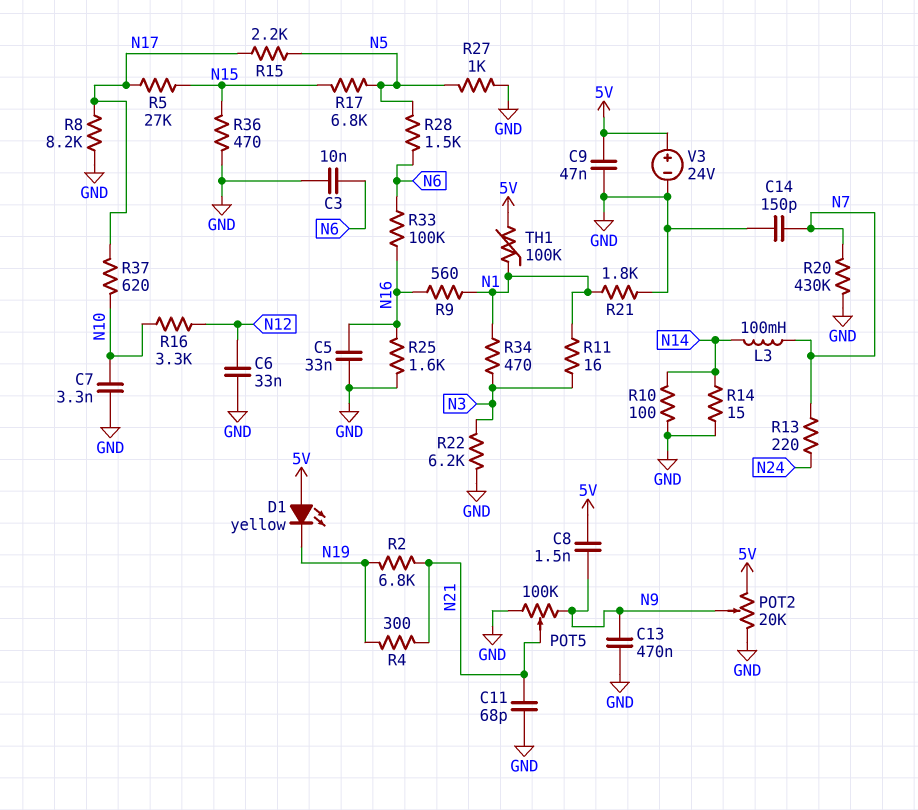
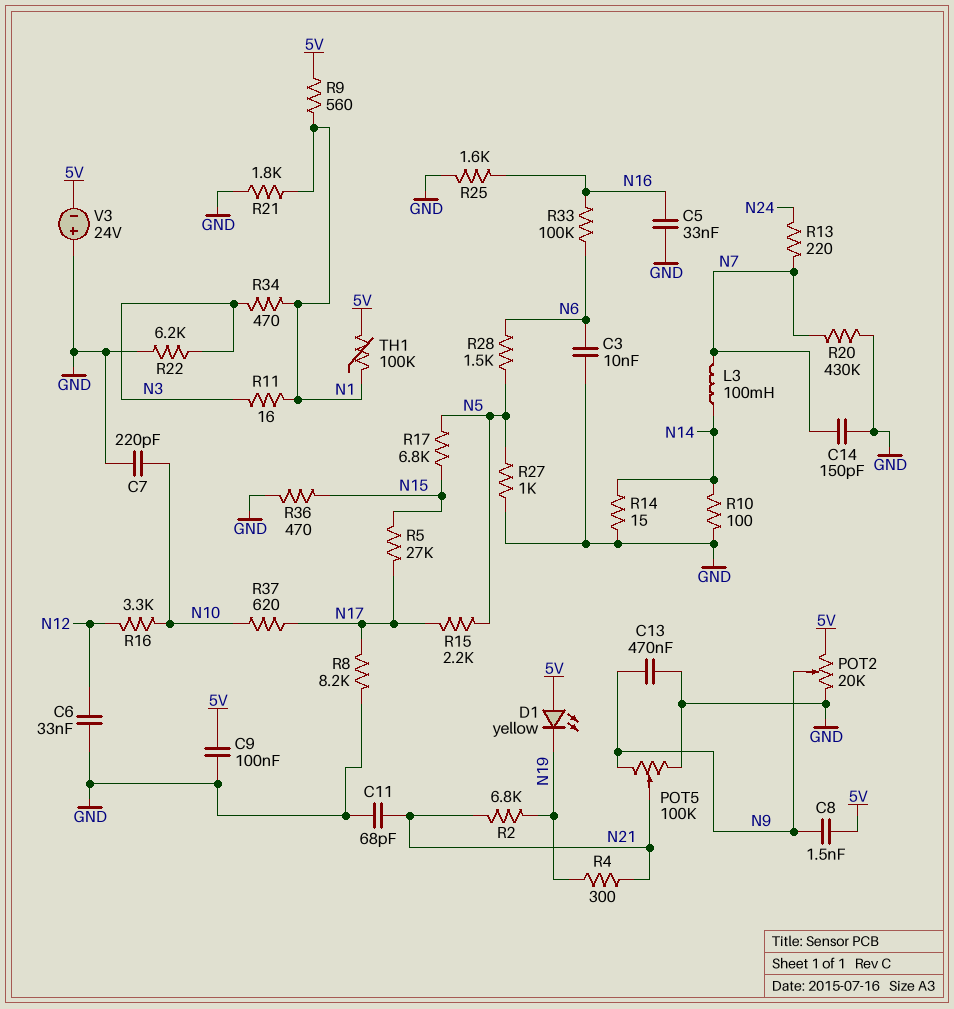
C7: 3.3nF (GND, N10) -> 220pF (GND, N10)
C9: 47nF (5V, GND) -> 100nF (5V, GND)
R9: 560 (N1, N16) -> 560 (5V, N1)
V3: 24V (plus 5V, minus GND) -> 24V (plus GND, minus 5V)

